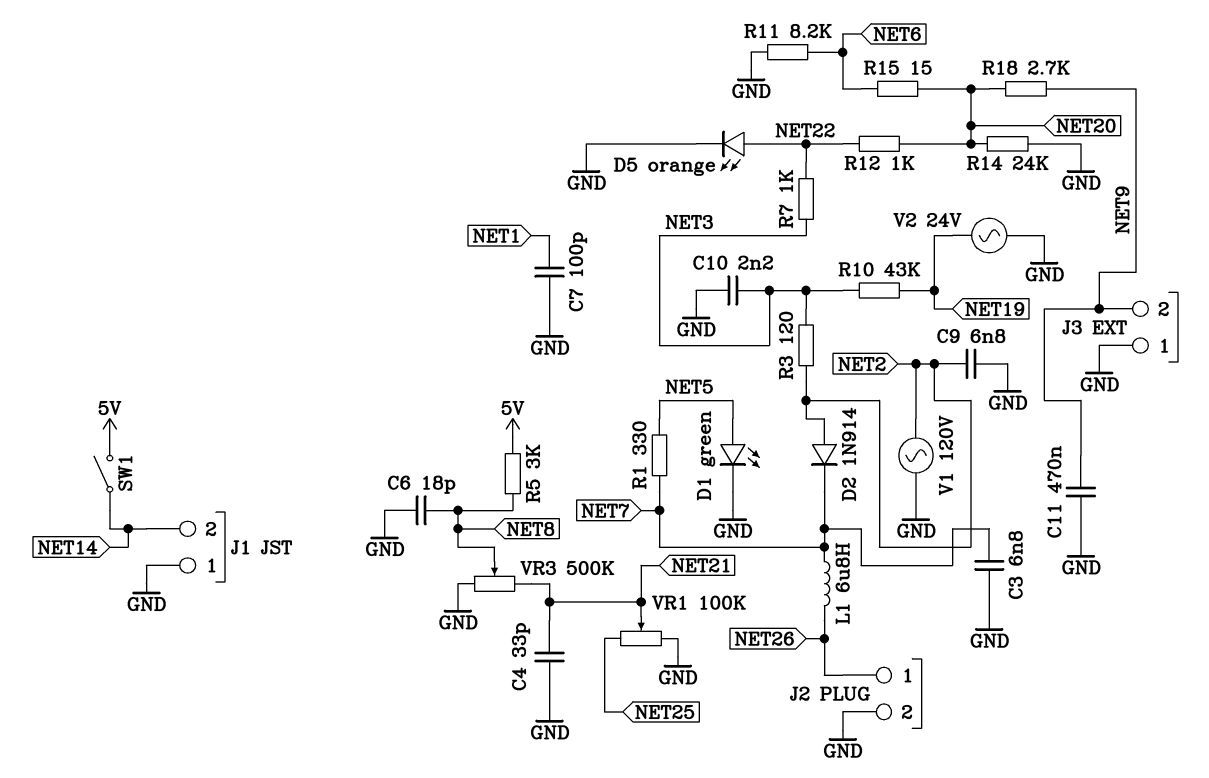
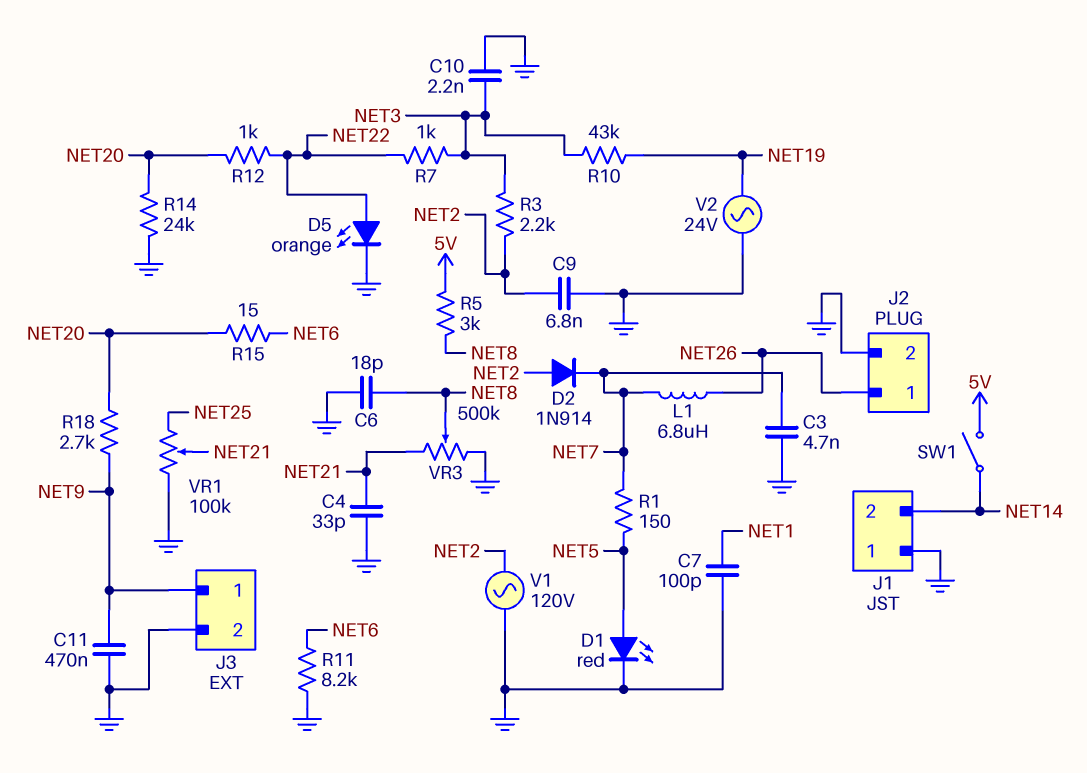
C3: 6.8nF (GND, NET7) -> 4.7nF (GND, NET7)
D1: LED green (A NET5, K GND) -> LED red (A NET5, K GND)
J3 pin 1: GND -> NET9
J3 pin 2: NET9 -> GND
R1: 330 (NET5, NET7) -> 150 (NET5, NET7)
R3: 120 (NET2, NET3) -> 2.2k (NET2, NET3)

